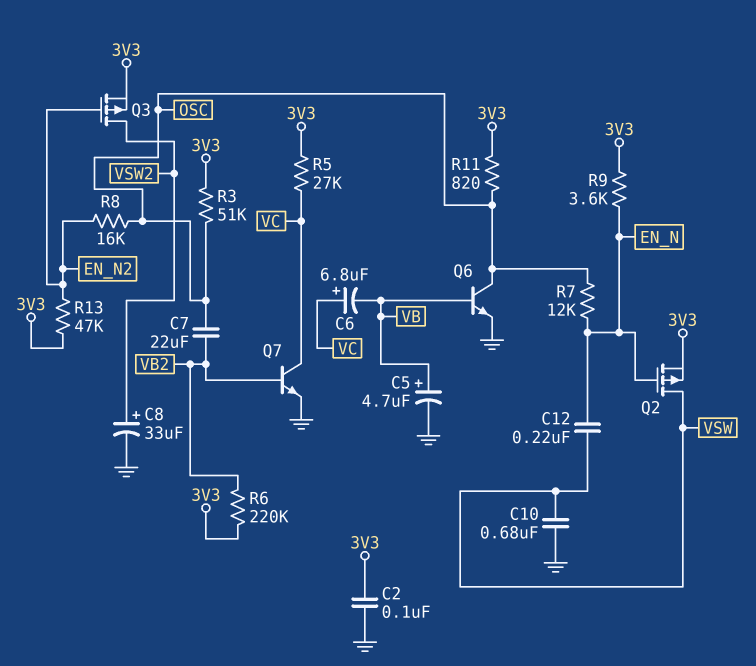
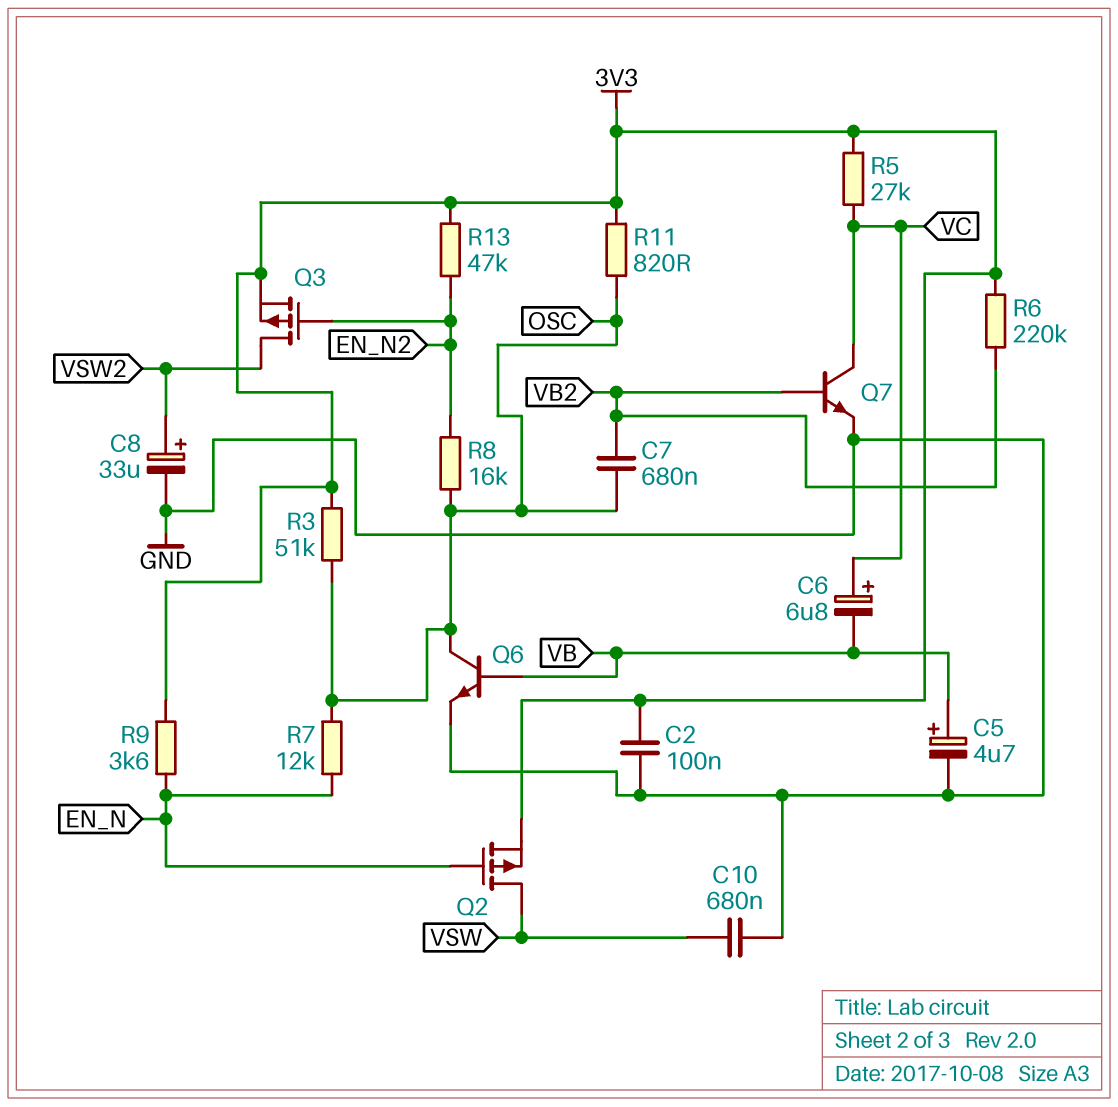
C7: 22uF (OSC, VB2) -> 680nF (OSC, VB2)
C12: 220nF (EN_N, VSW) -> none

